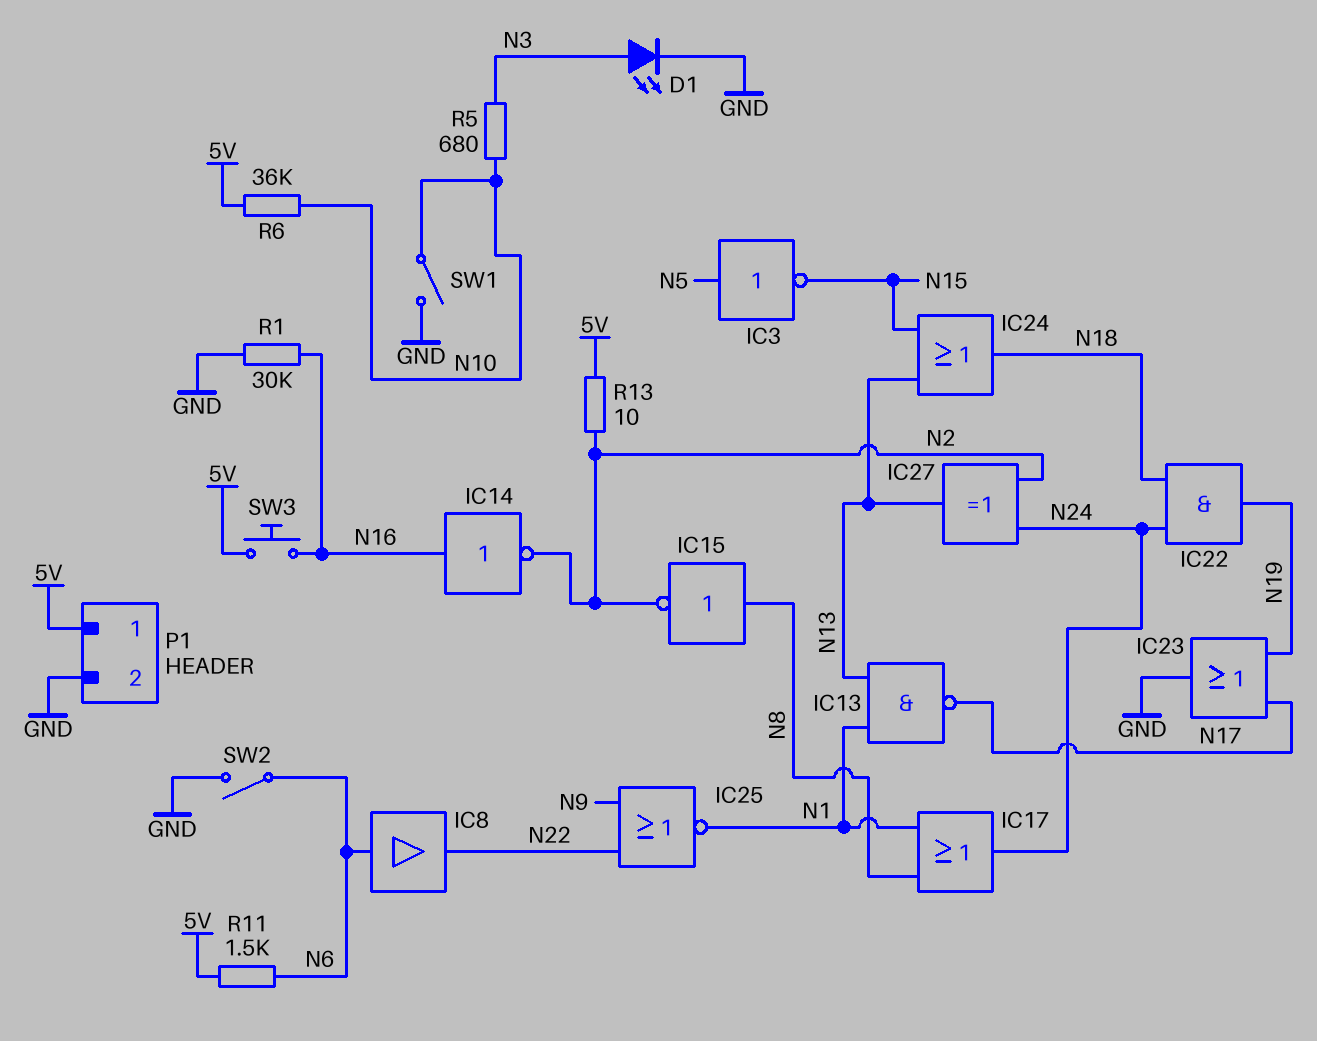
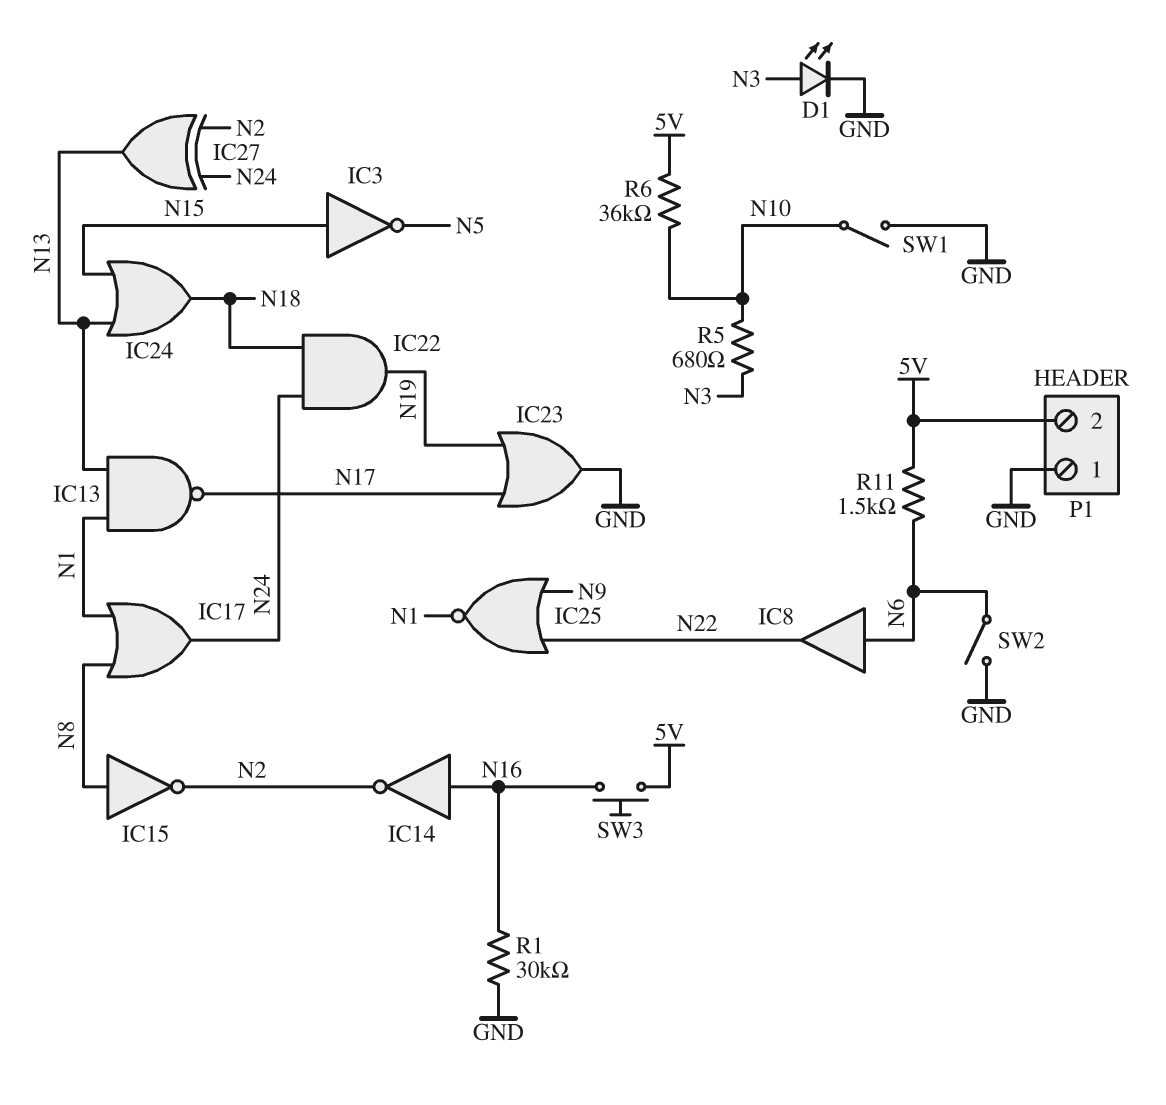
IC3: NOT (in N5, out N15) -> NOT (in N15, out N5)
P1 pin 1: 5V -> GND
P1 pin 2: GND -> 5V
R13: 10 (5V, N2) -> none

